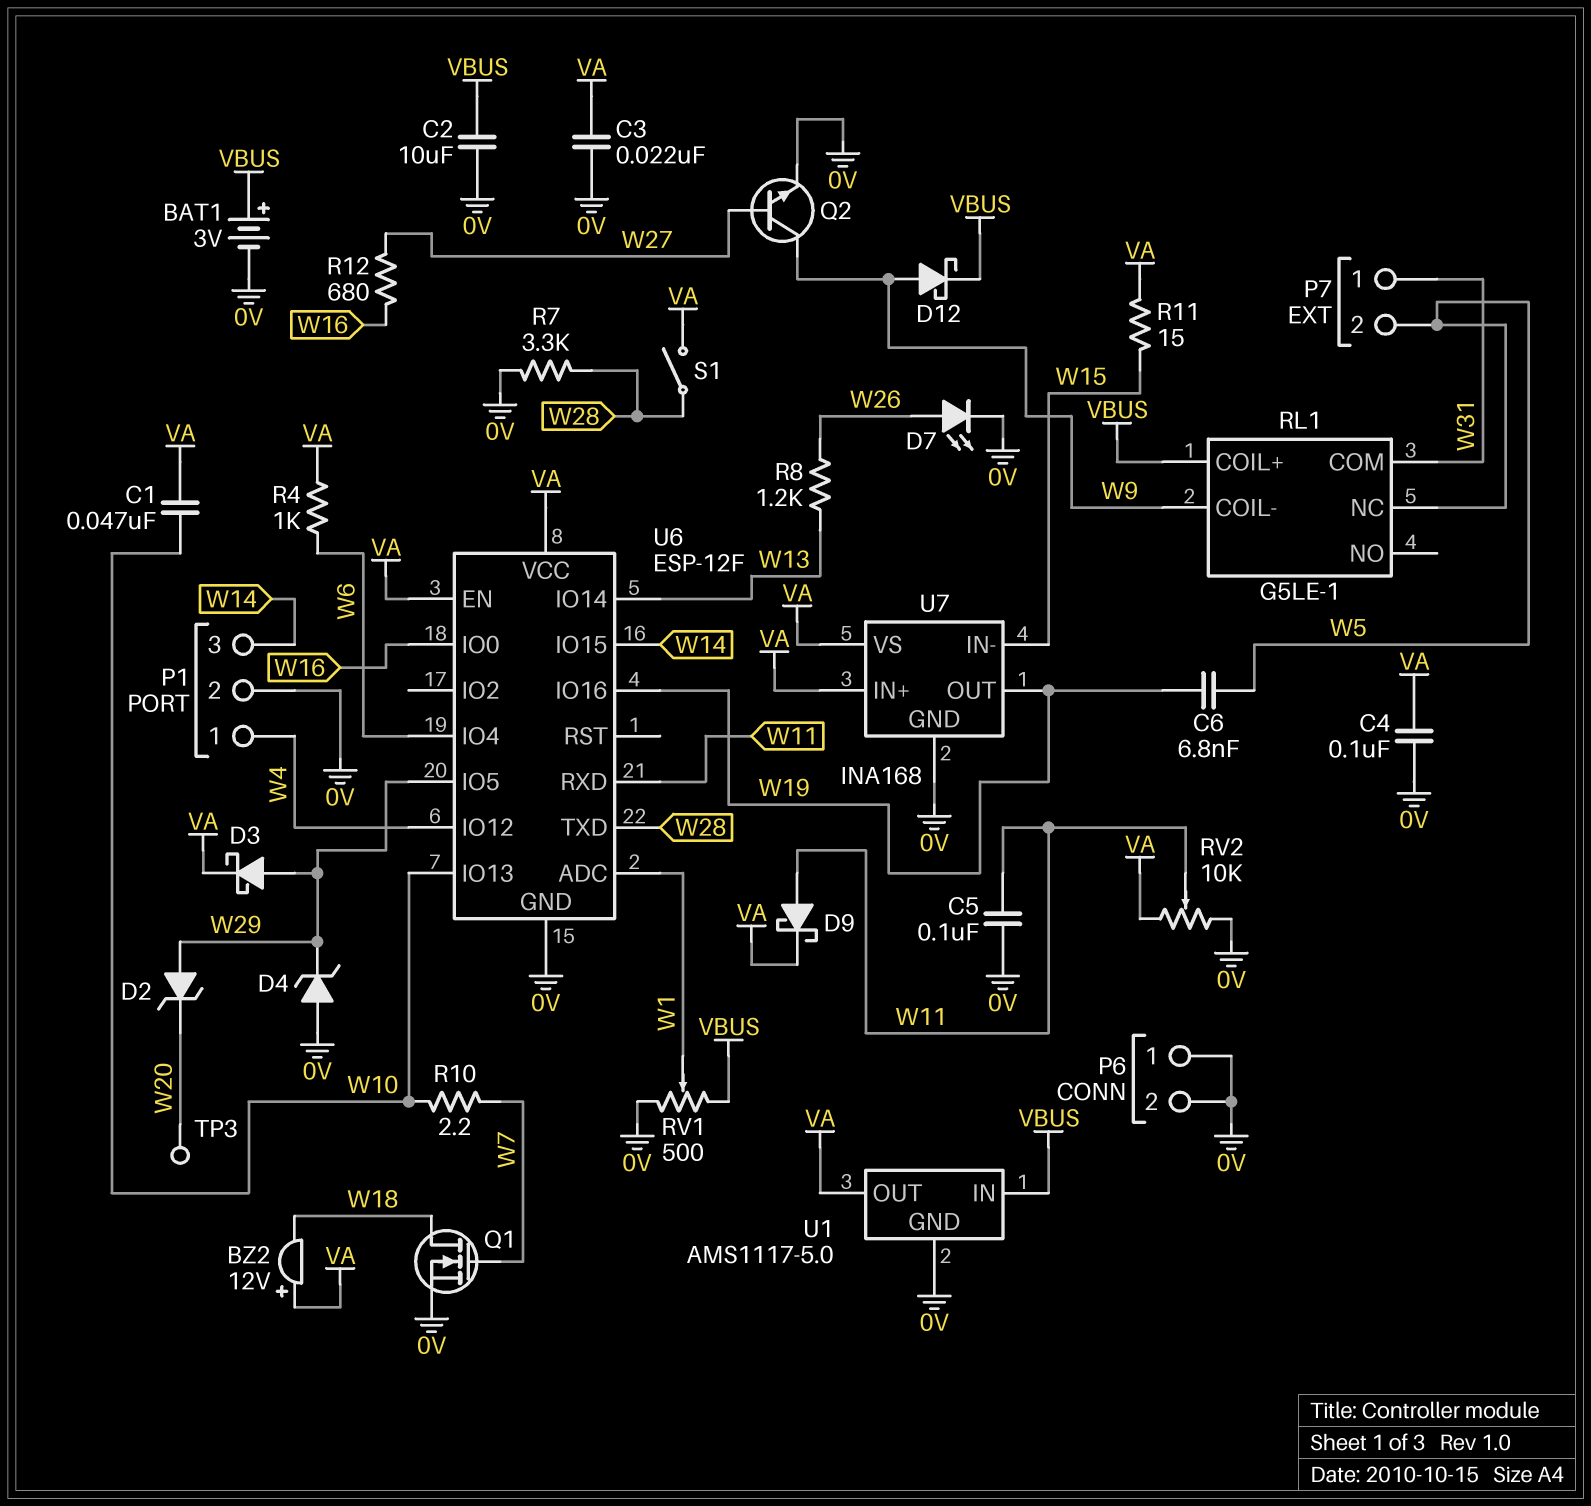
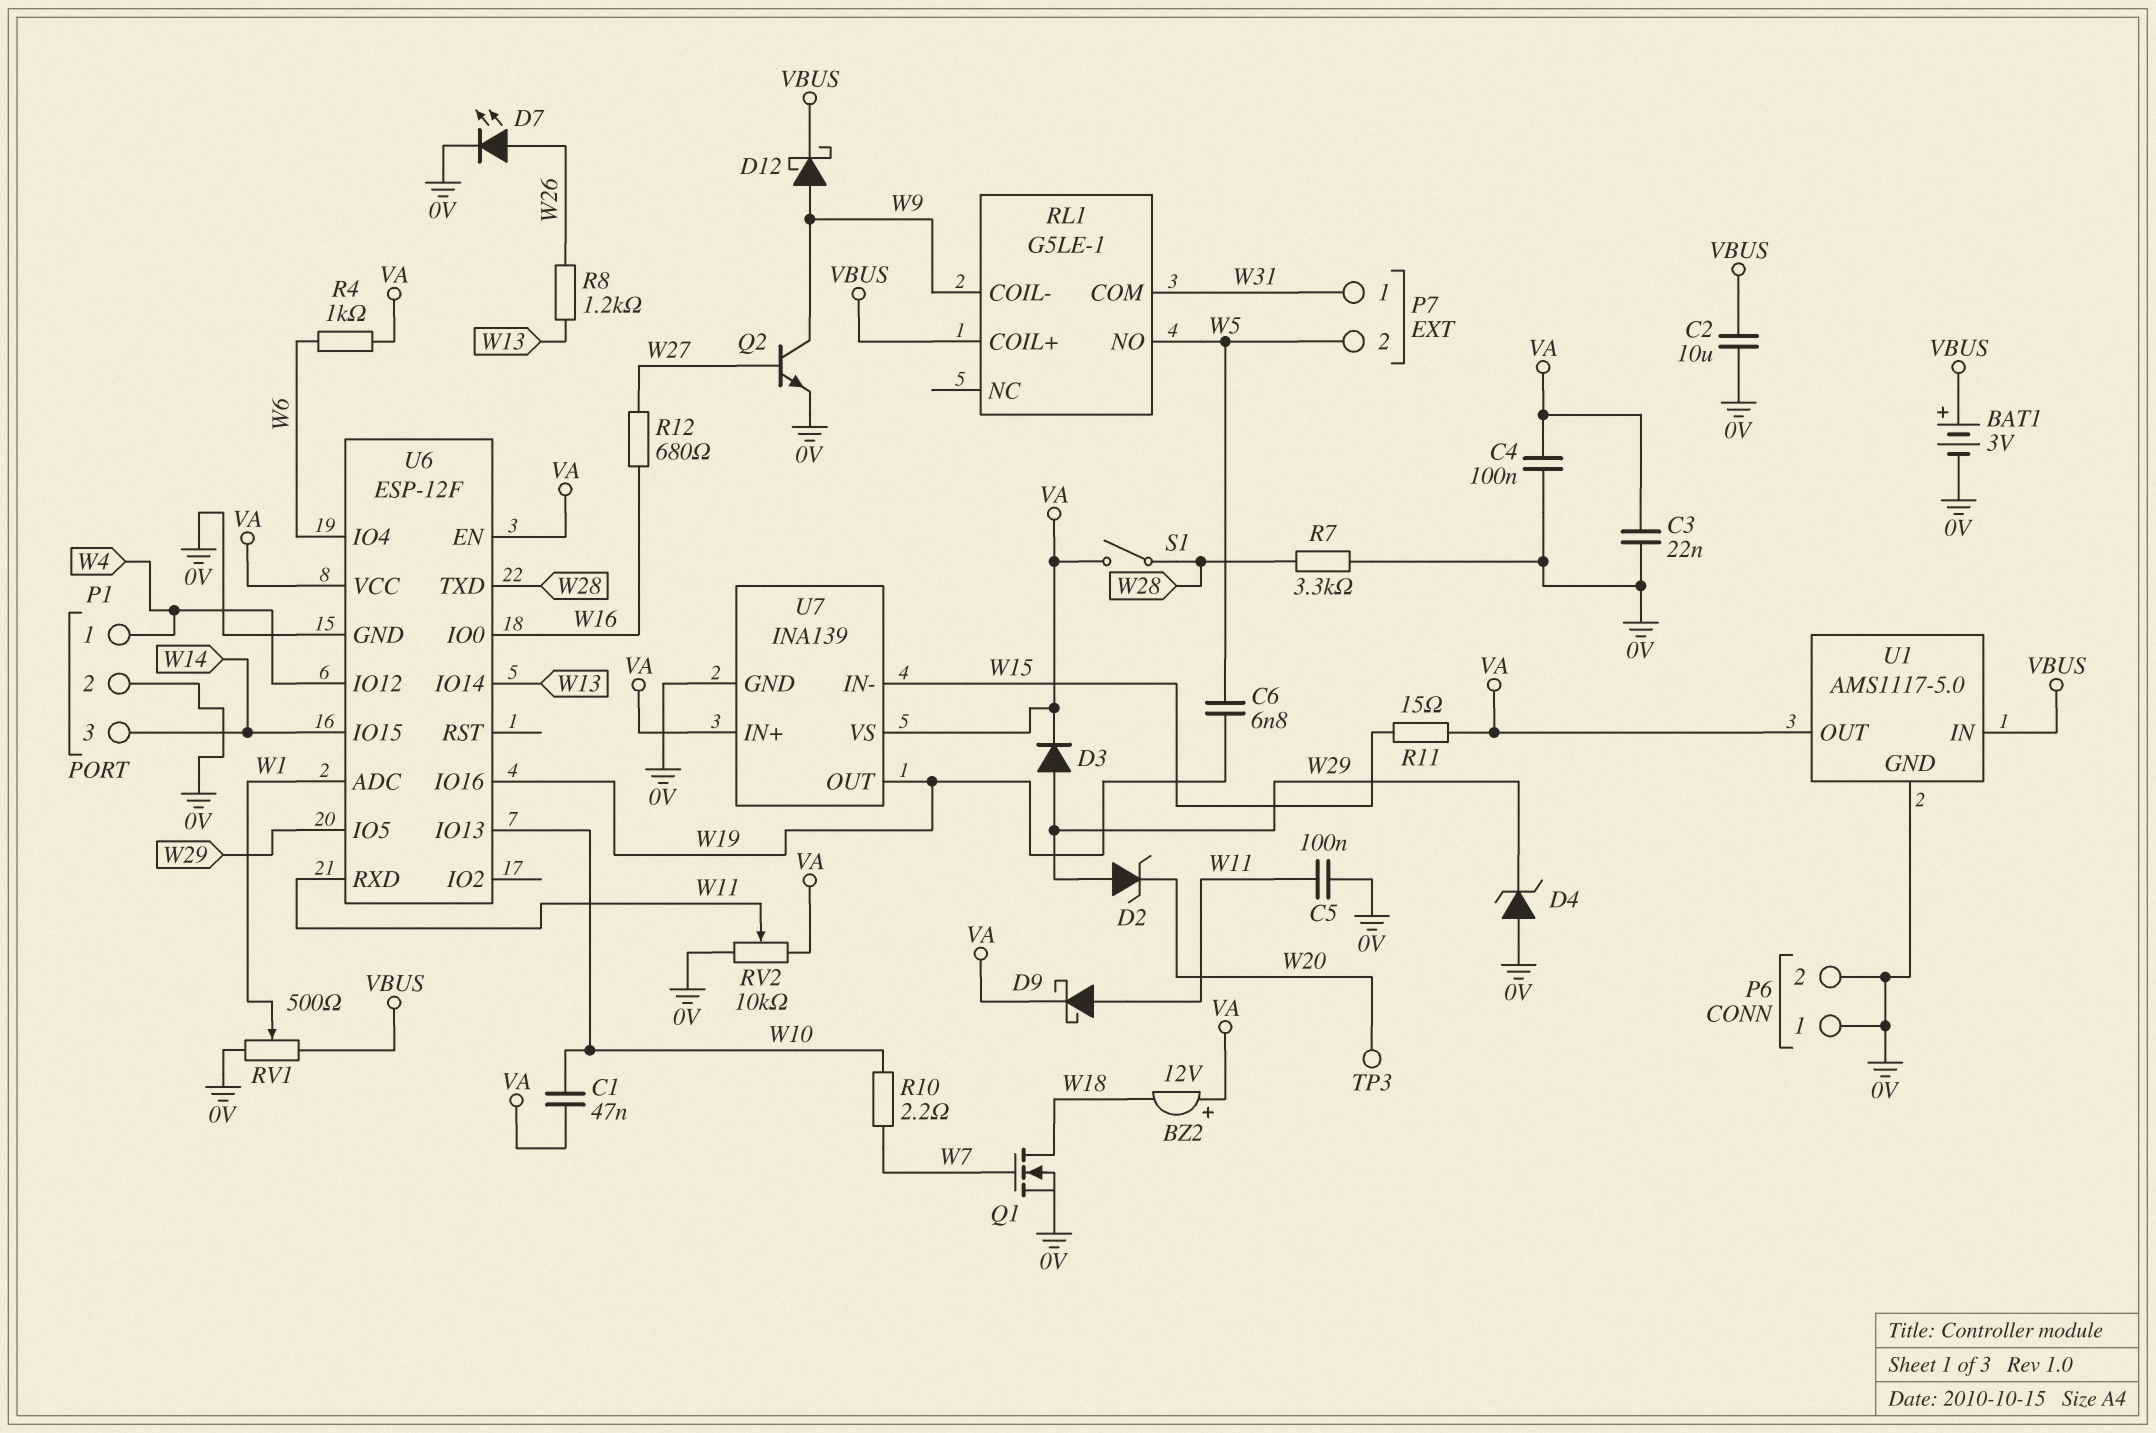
D3: schottky (A W29, K VA) -> diode (A W29, K VA)
RL1 pin NC: W5 -> none
RL1 pin NO: none -> W5
U7: INA168 -> INA139

